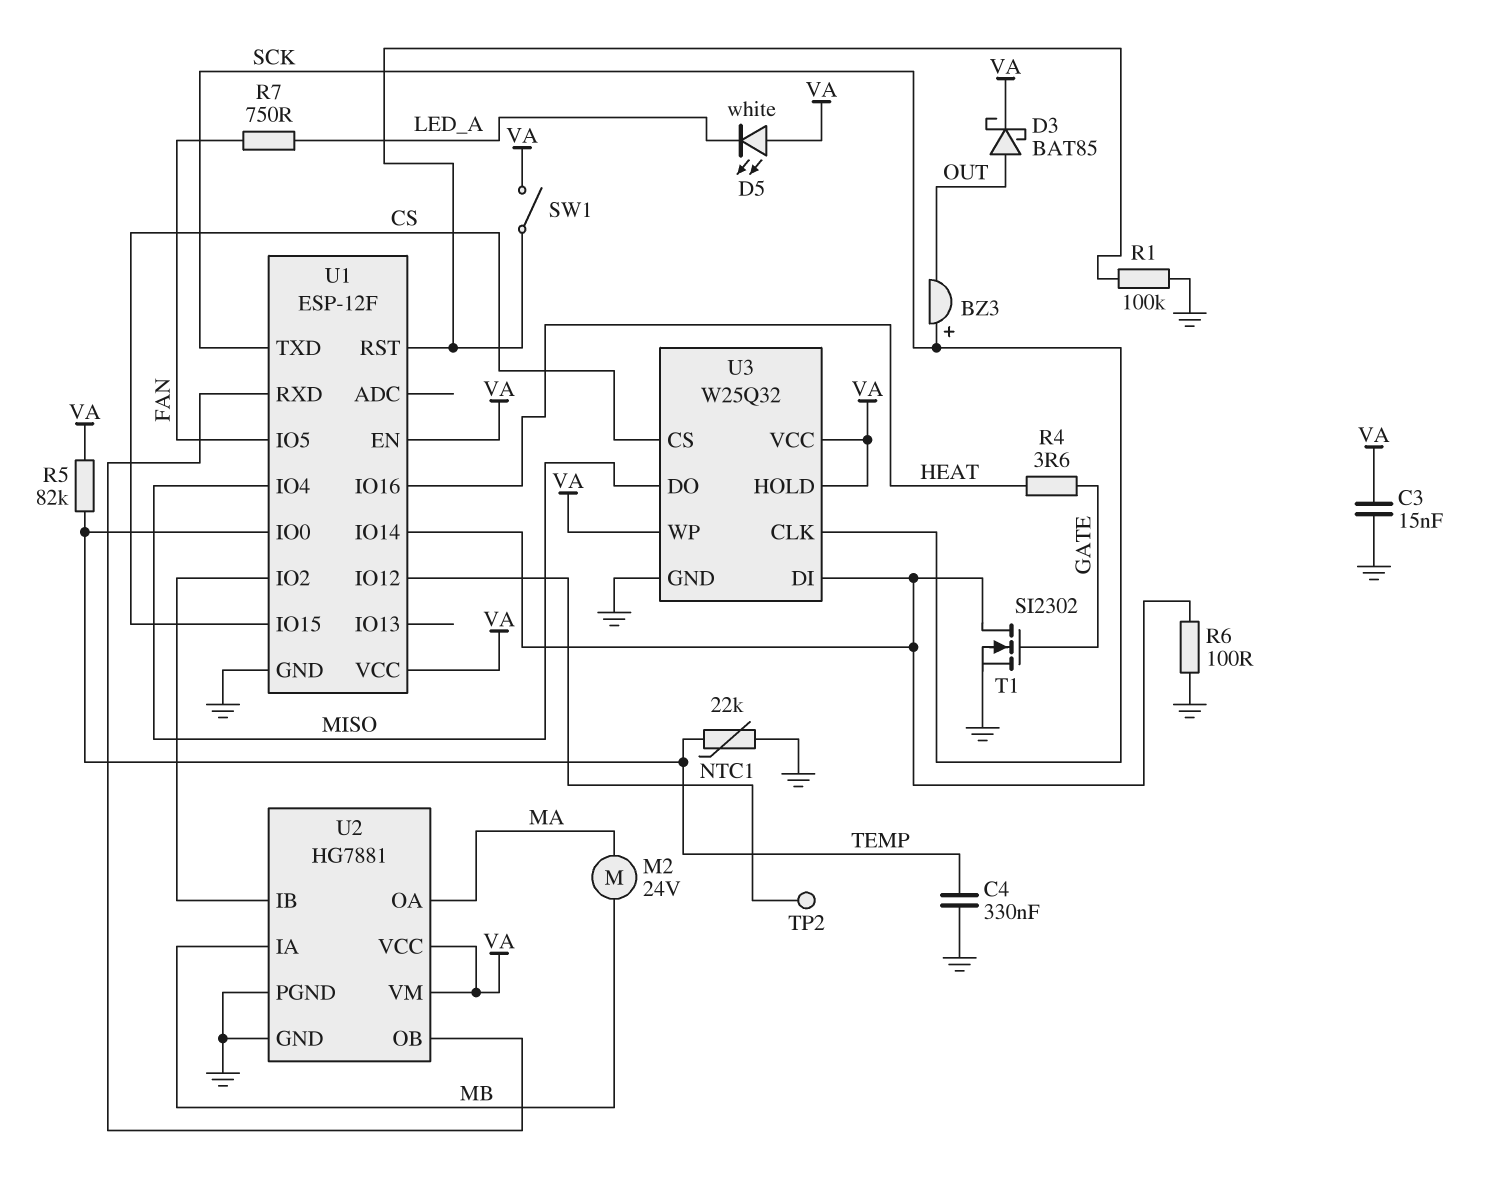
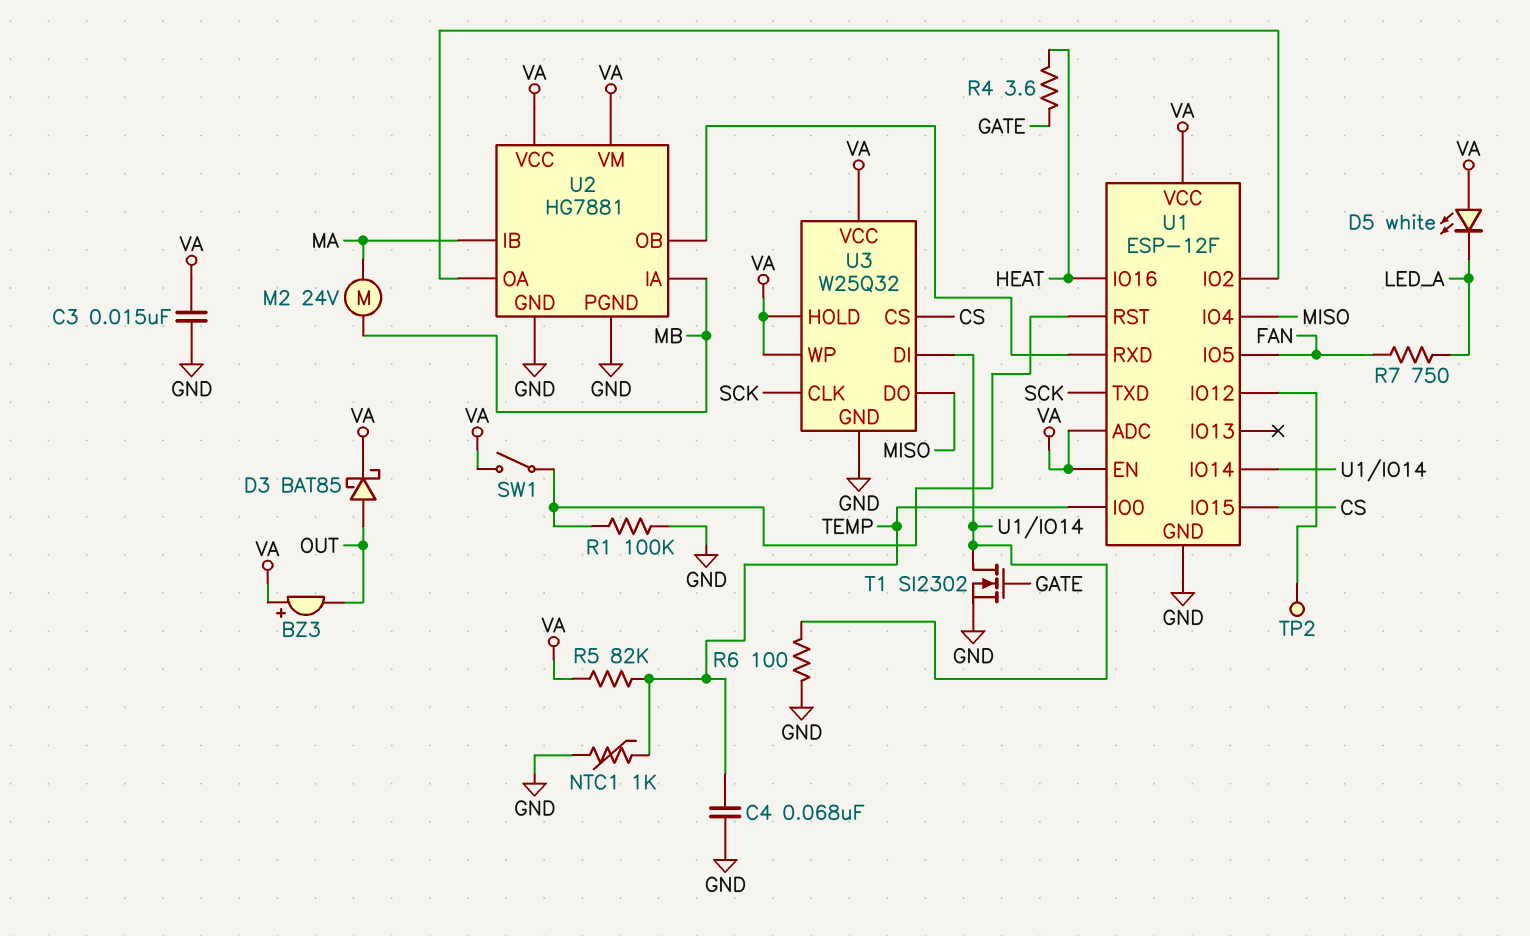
BZ3: buzzer (plus SCK, minus OUT) -> buzzer (plus VA, minus OUT)
C4: 330nF (GND, TEMP) -> 68nF (GND, TEMP)
NTC1: 22k (GND, TEMP) -> 1k (GND, TEMP)
U1 pin ADC: none -> VA
U2 pin IB: U1/IO2 -> MA
U2 pin OA: MA -> U1/IO2

